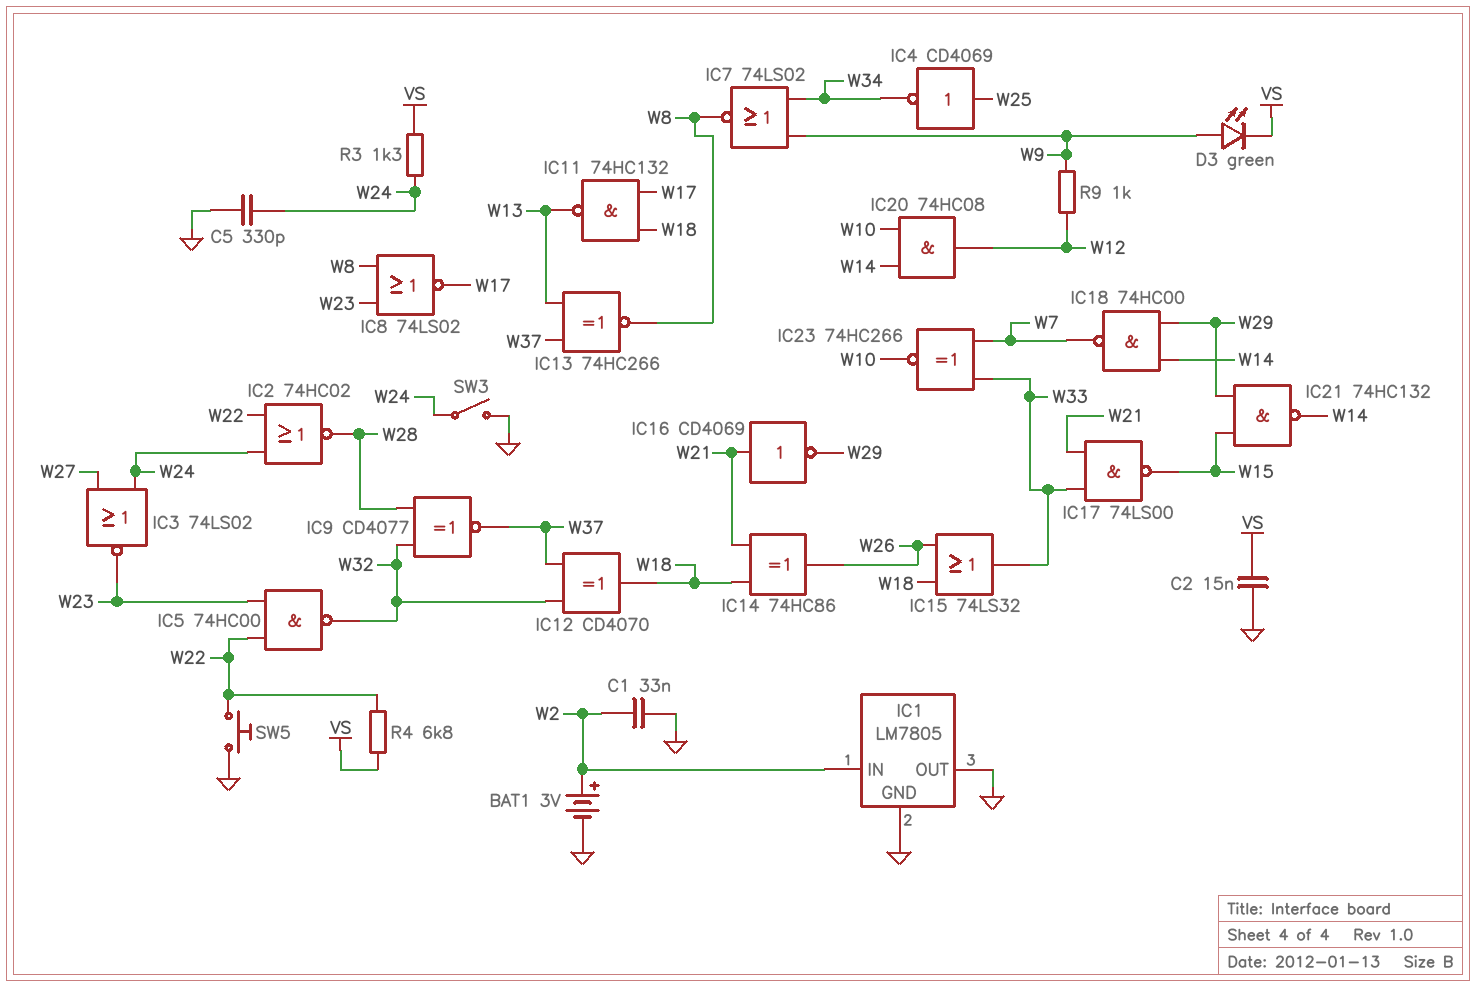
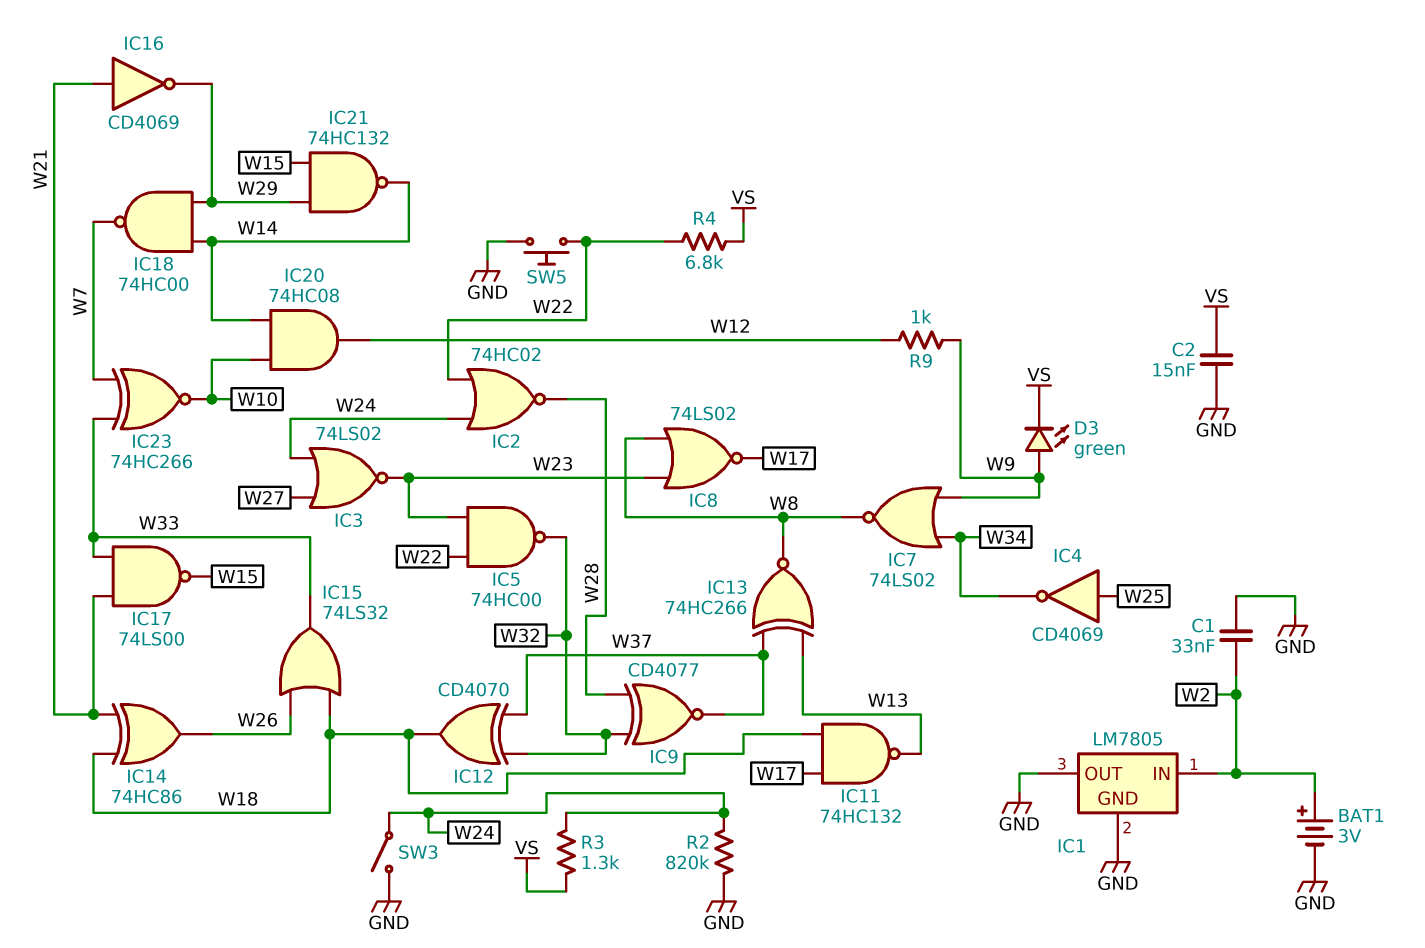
C5: 330pF (GND, W24) -> none
R2: none -> 820k (GND, W24)

